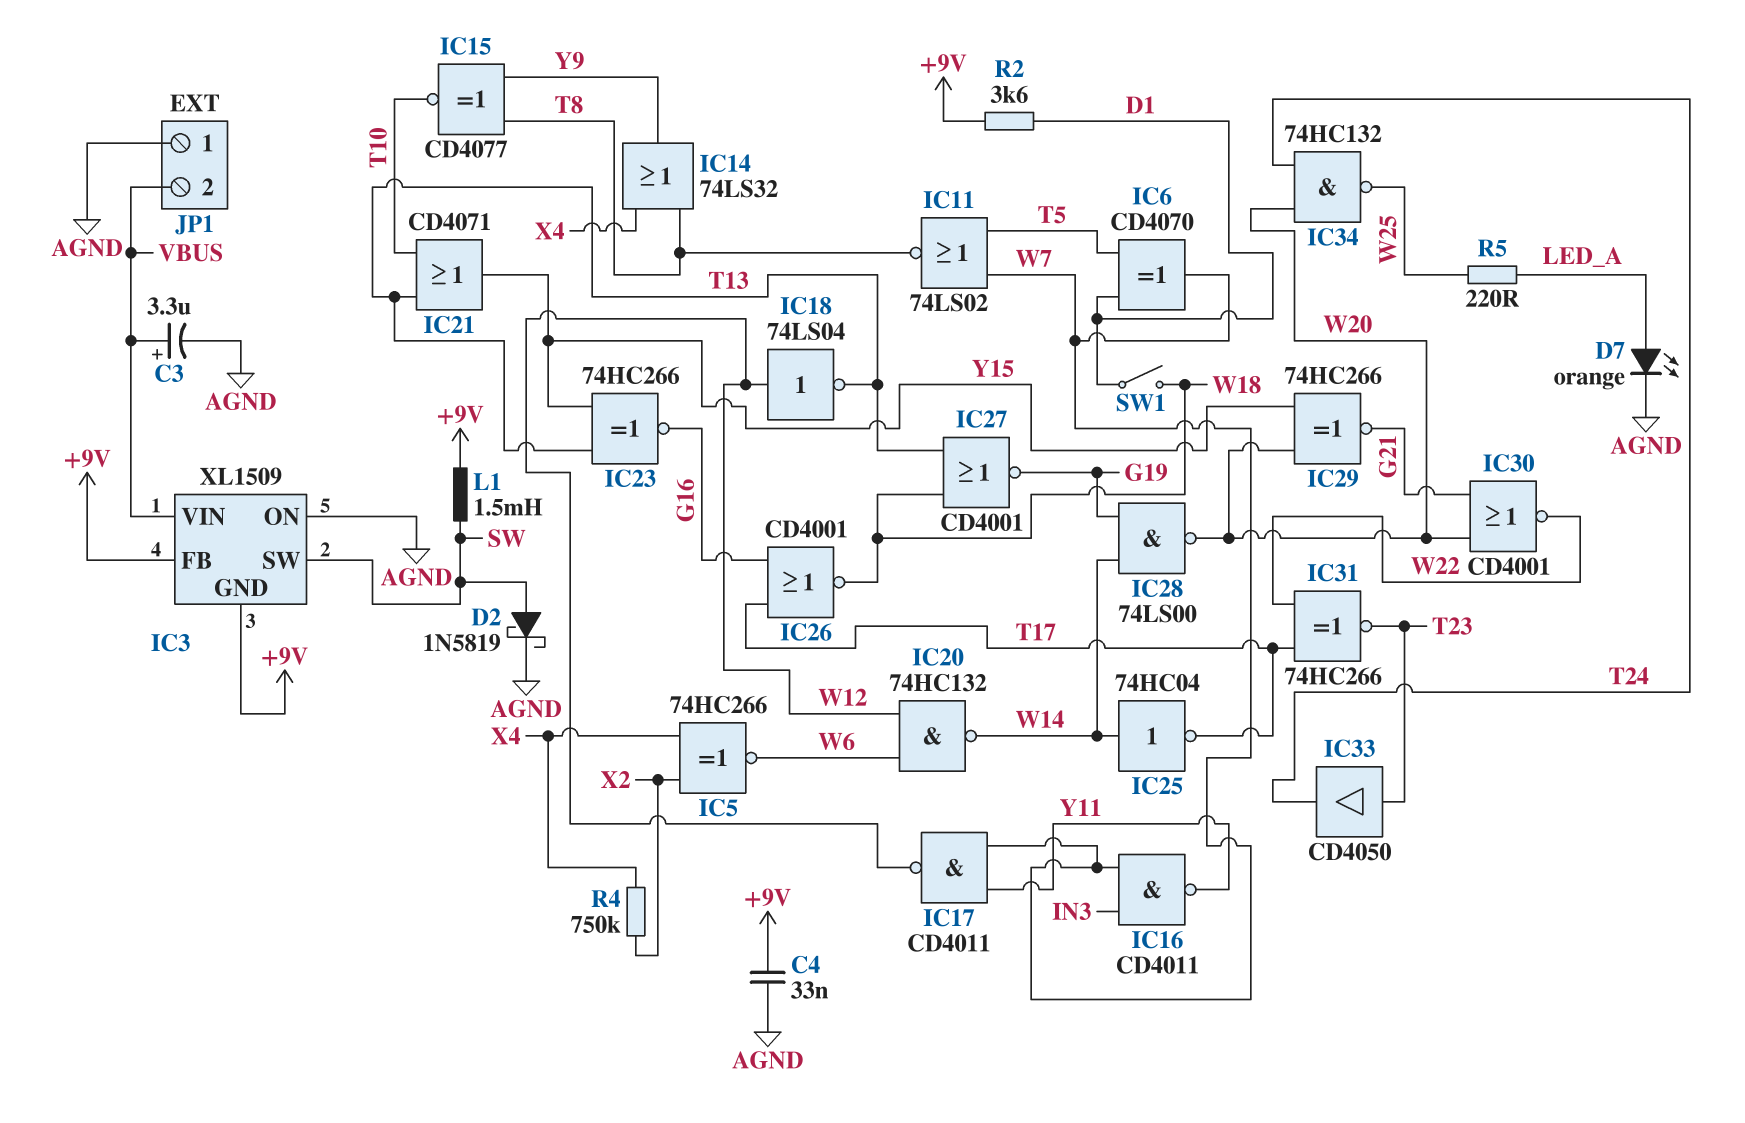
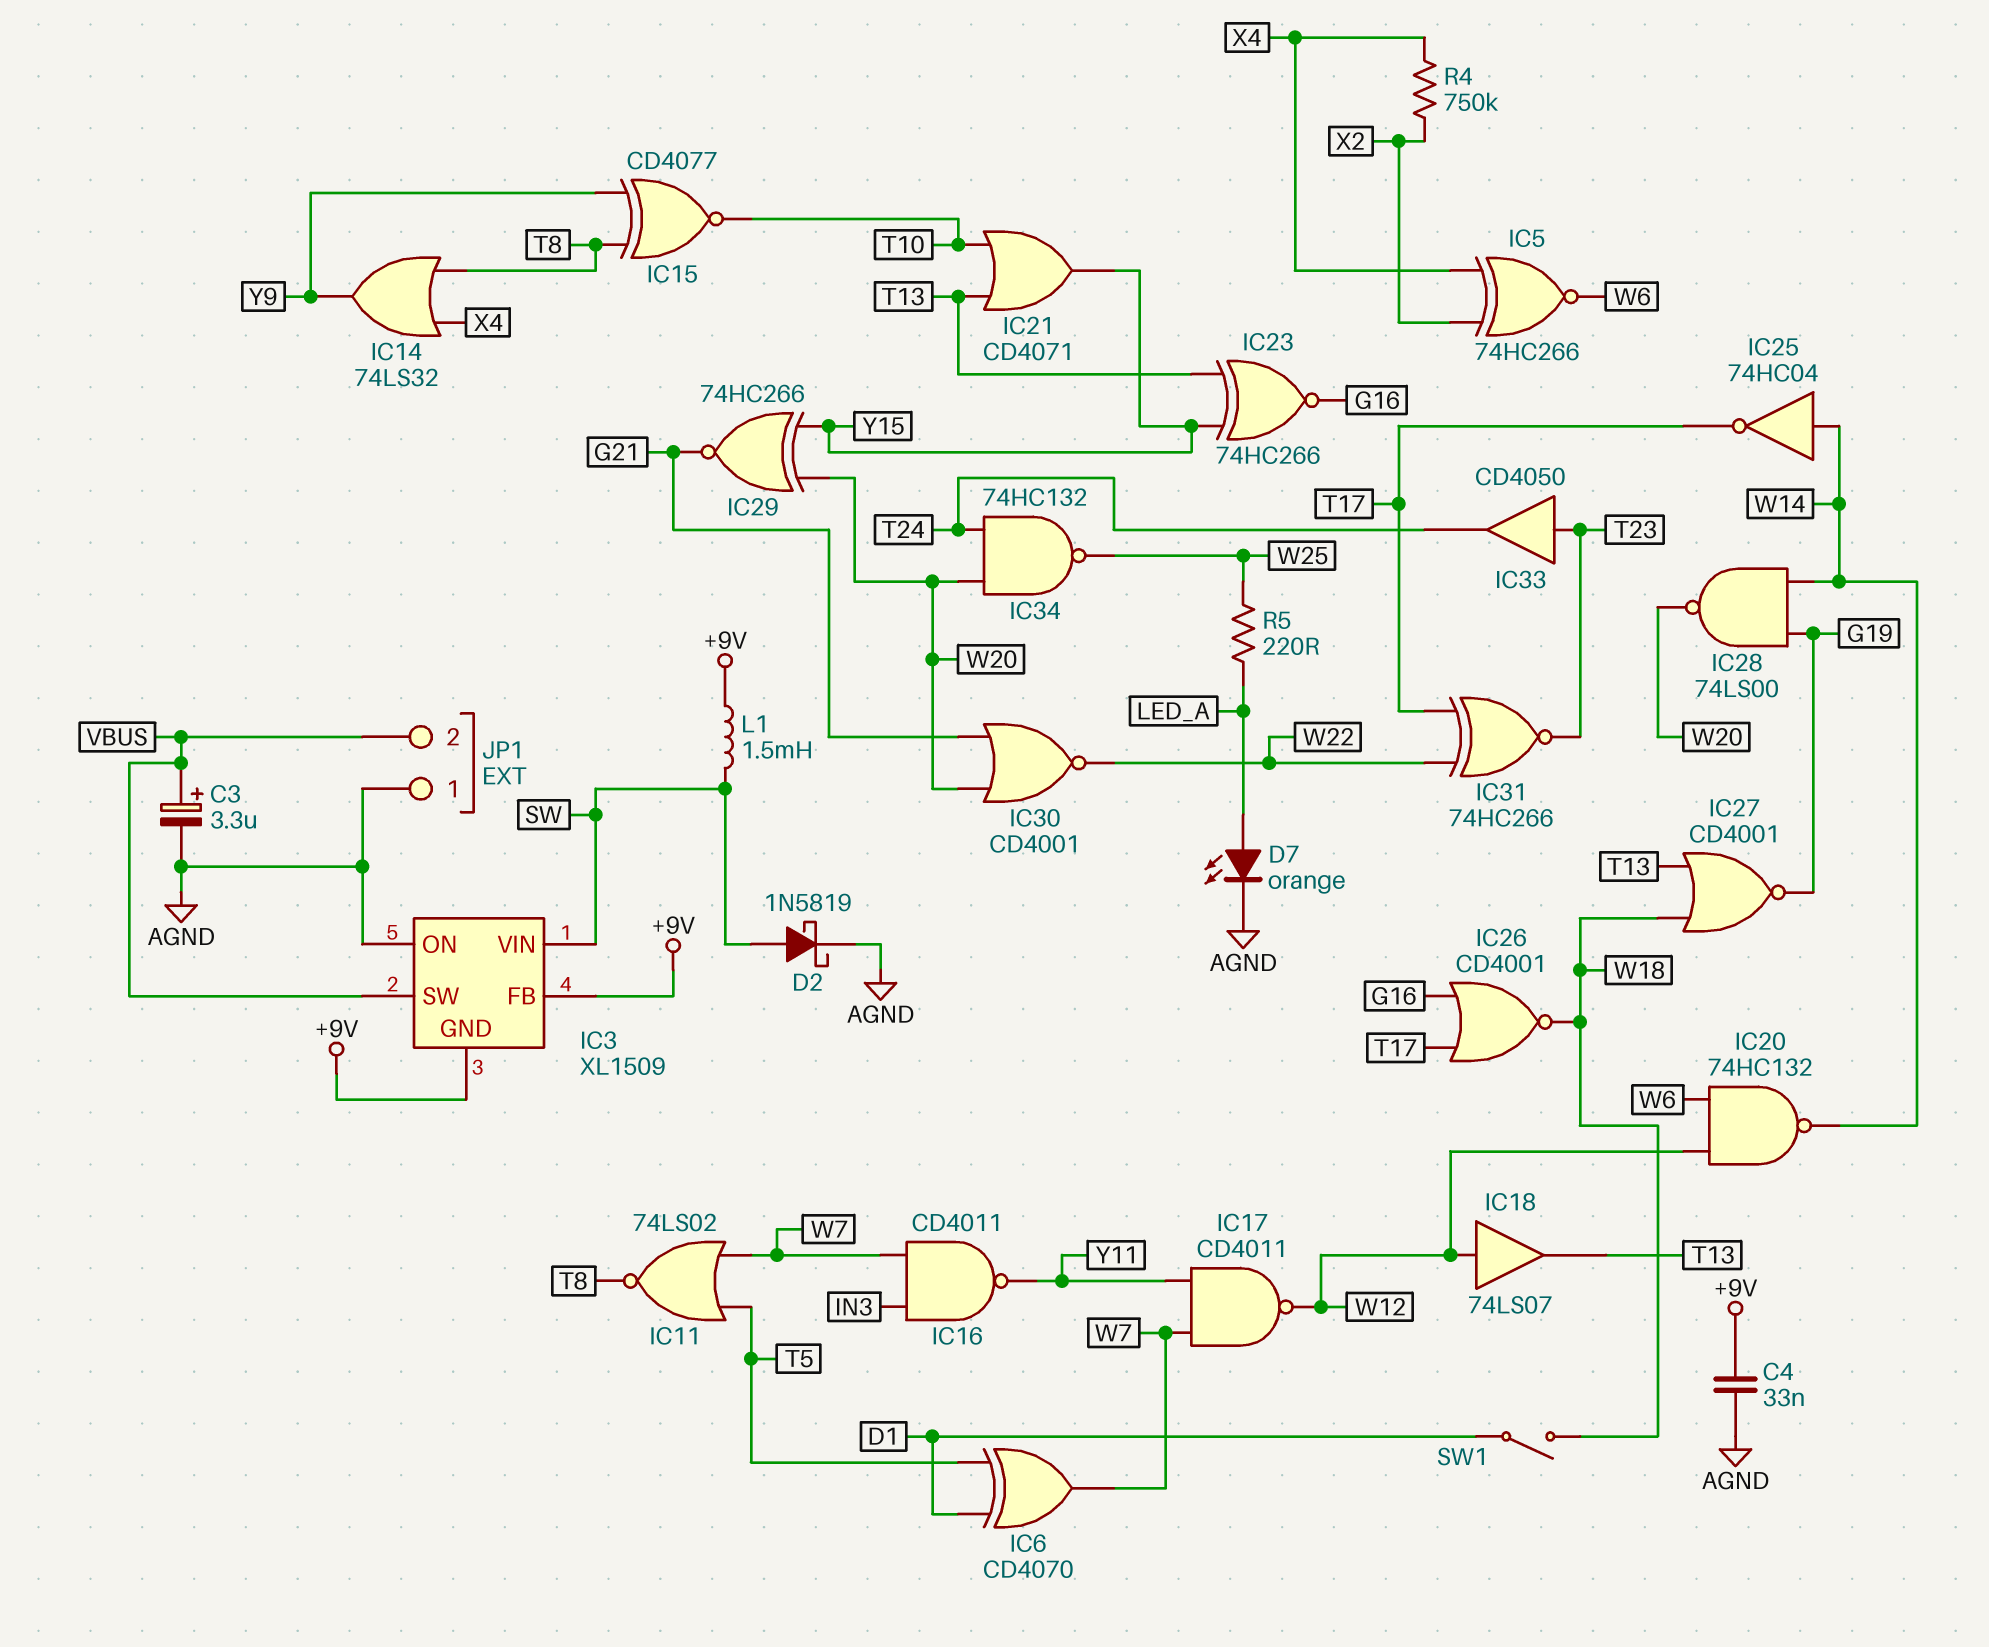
IC3 pin SW: SW -> VBUS
IC3 pin VIN: VBUS -> SW
IC18: NOT 74LS04 (in W12, out T13) -> buffer 74LS07 (in W12, out T13)
R2: 3.6k (+9V, D1) -> none

